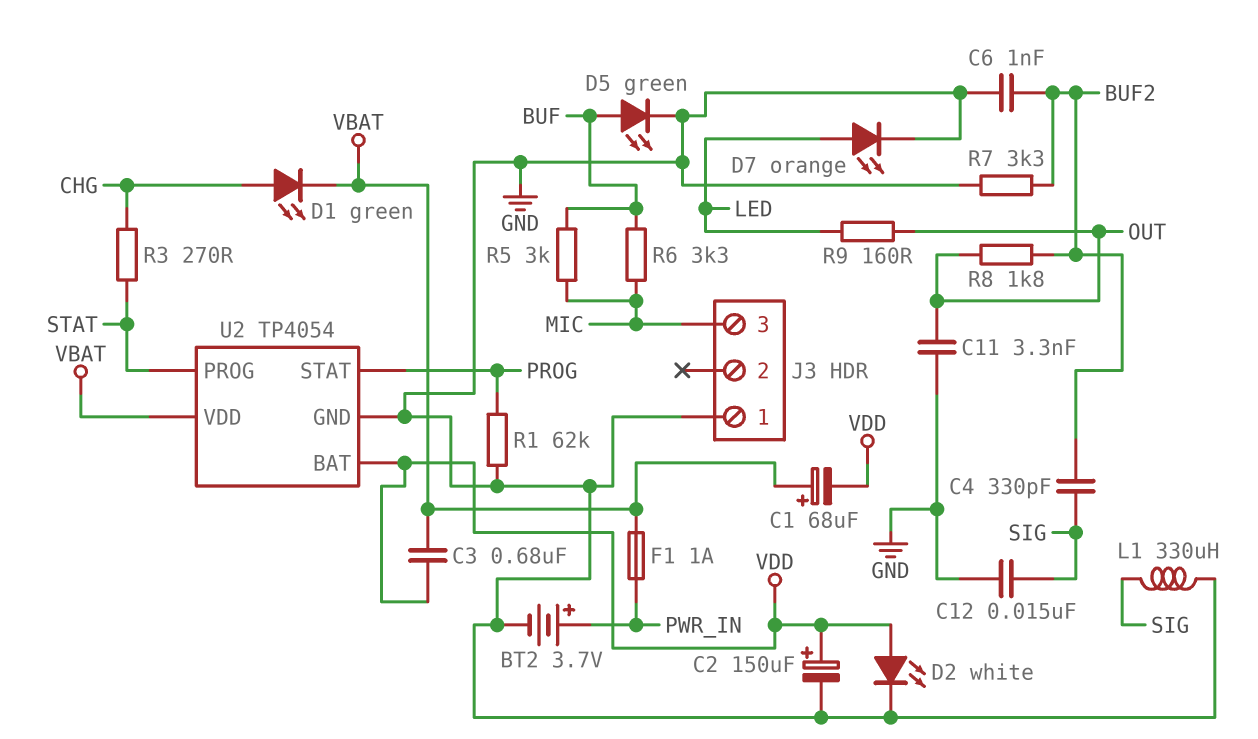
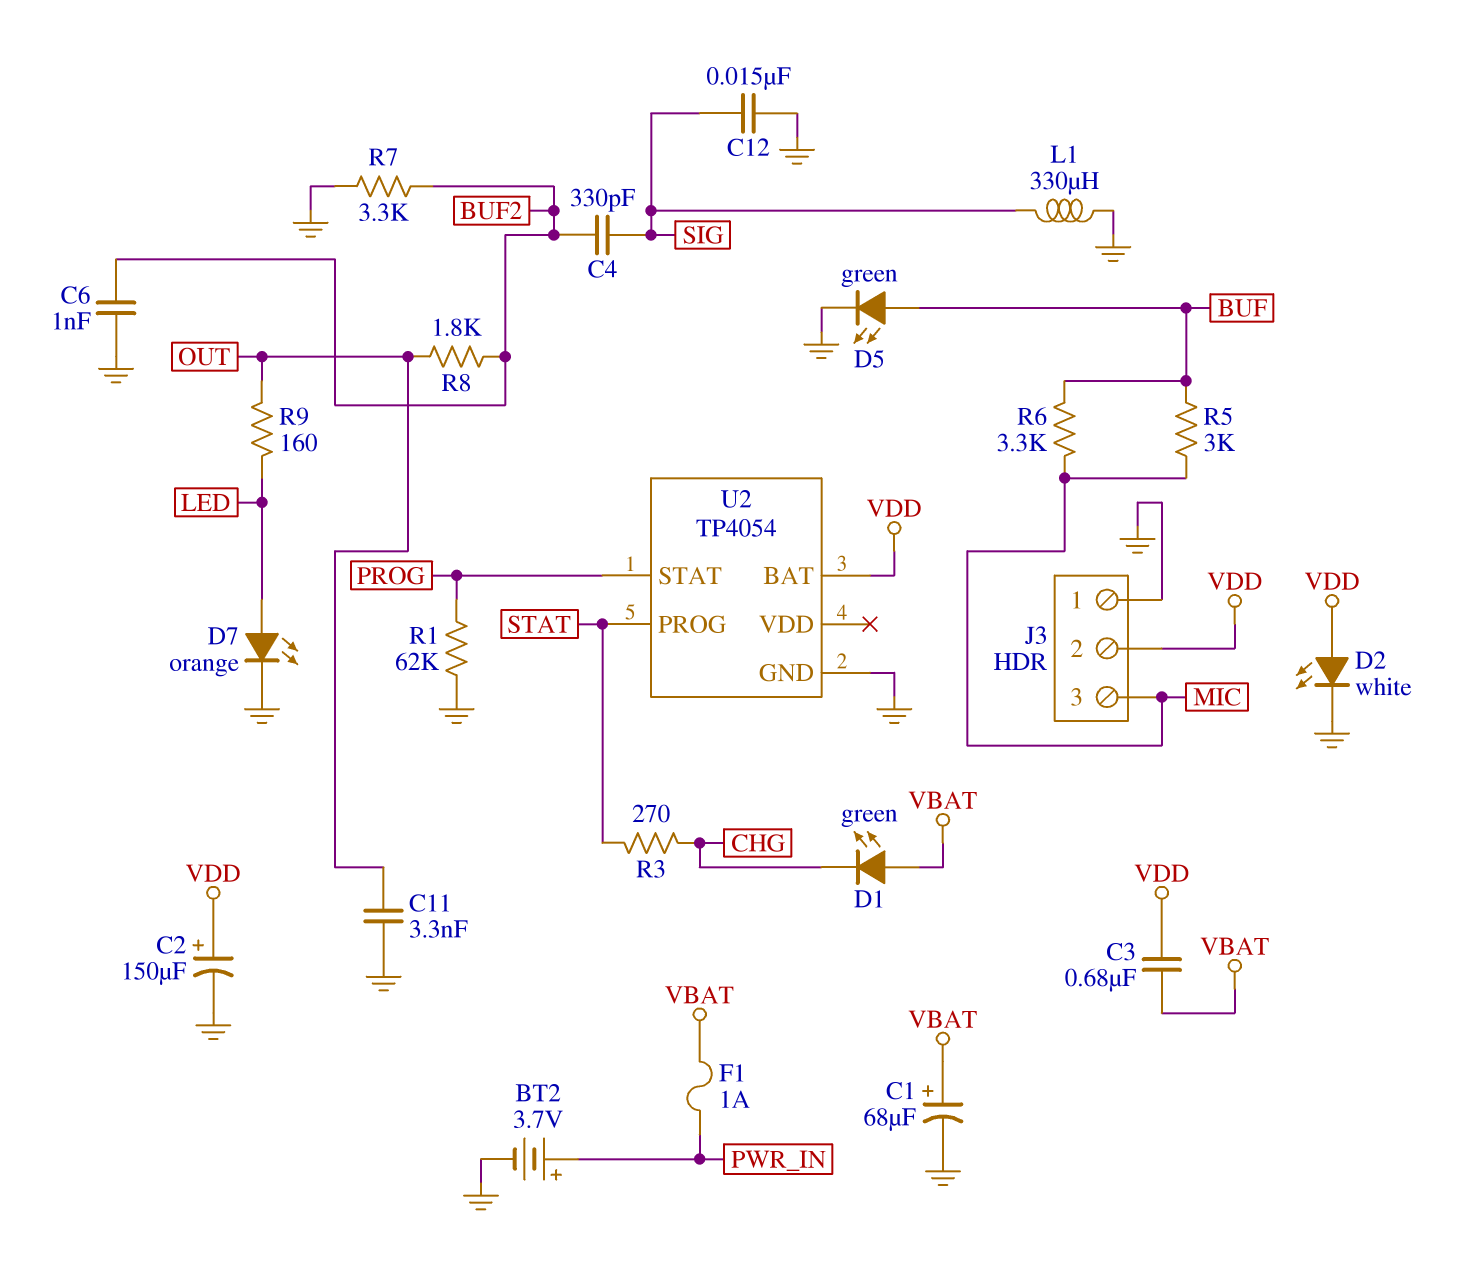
C1: 68uF (plus VBAT, minus VDD) -> 68uF (plus VBAT, minus GND)
D1: LED green (A CHG, K VBAT) -> LED green (A VBAT, K CHG)
J3 pin 2: none -> VDD
U2 pin VDD: VBAT -> none

